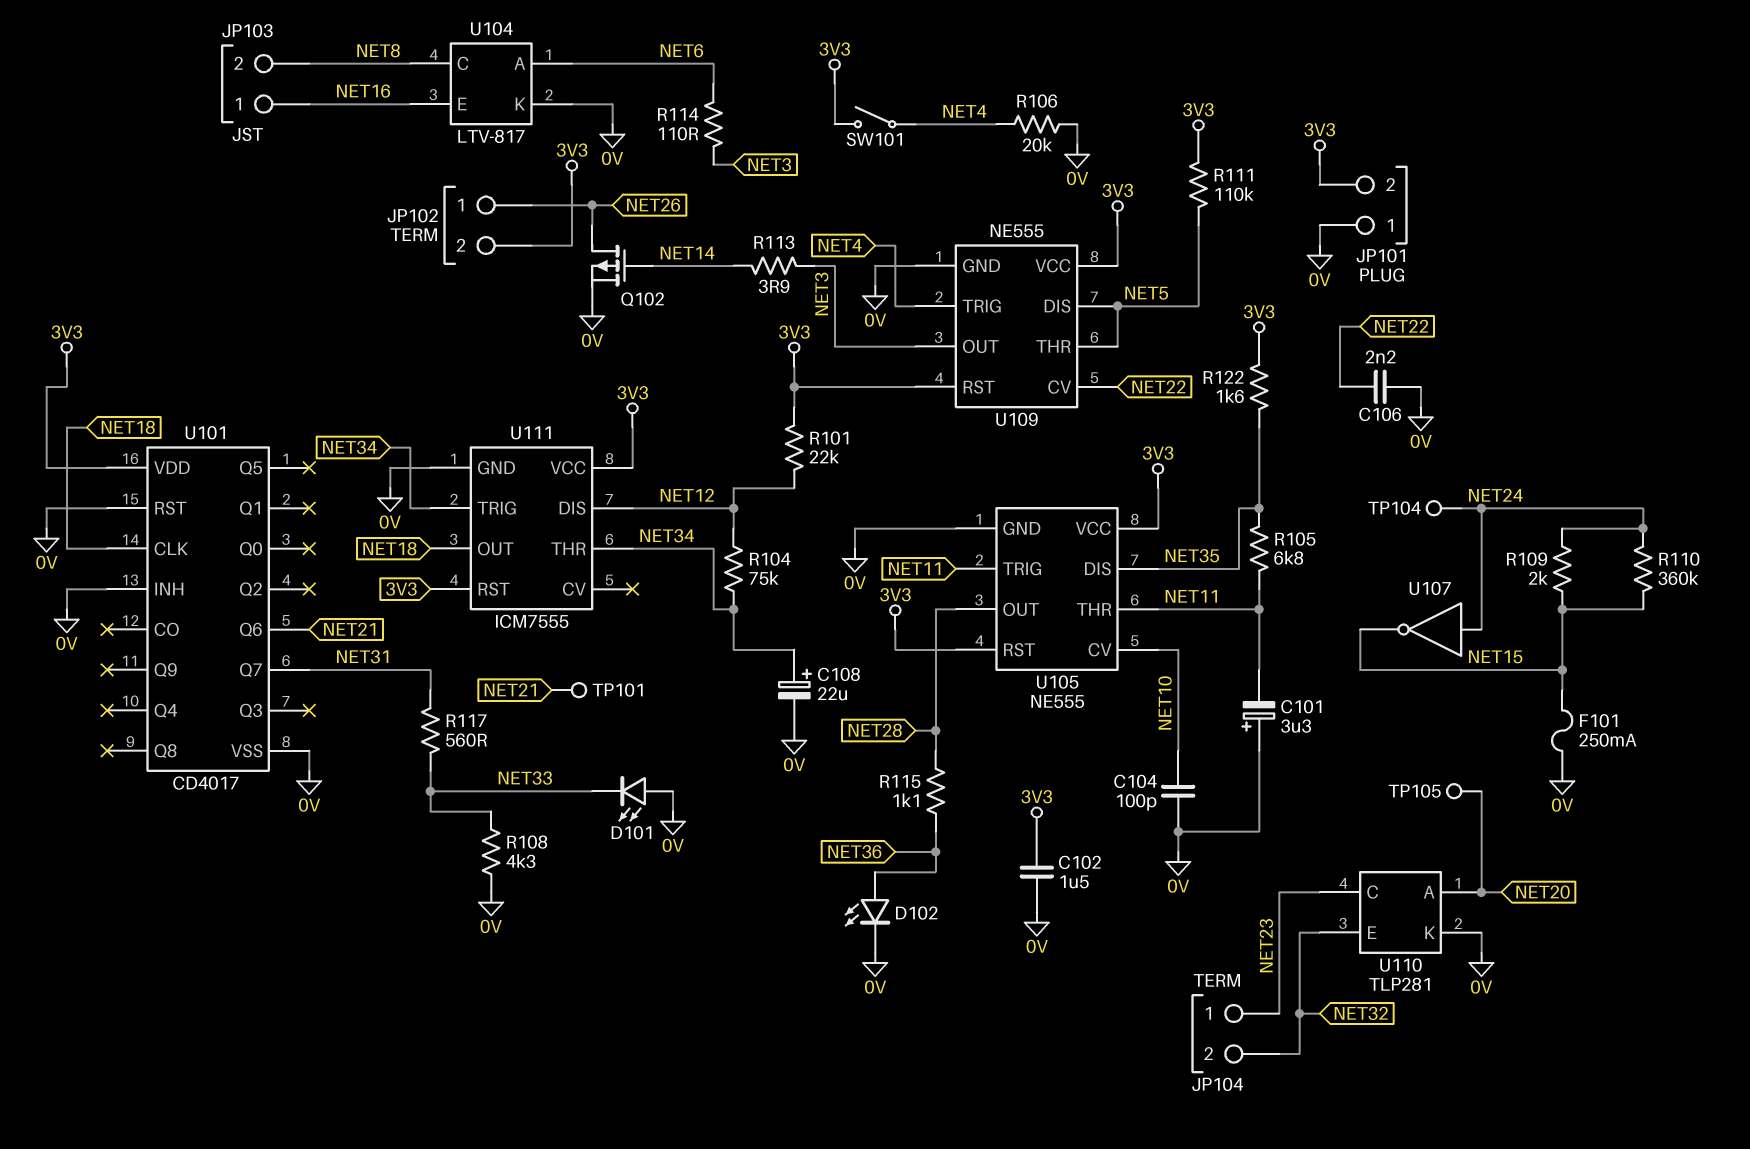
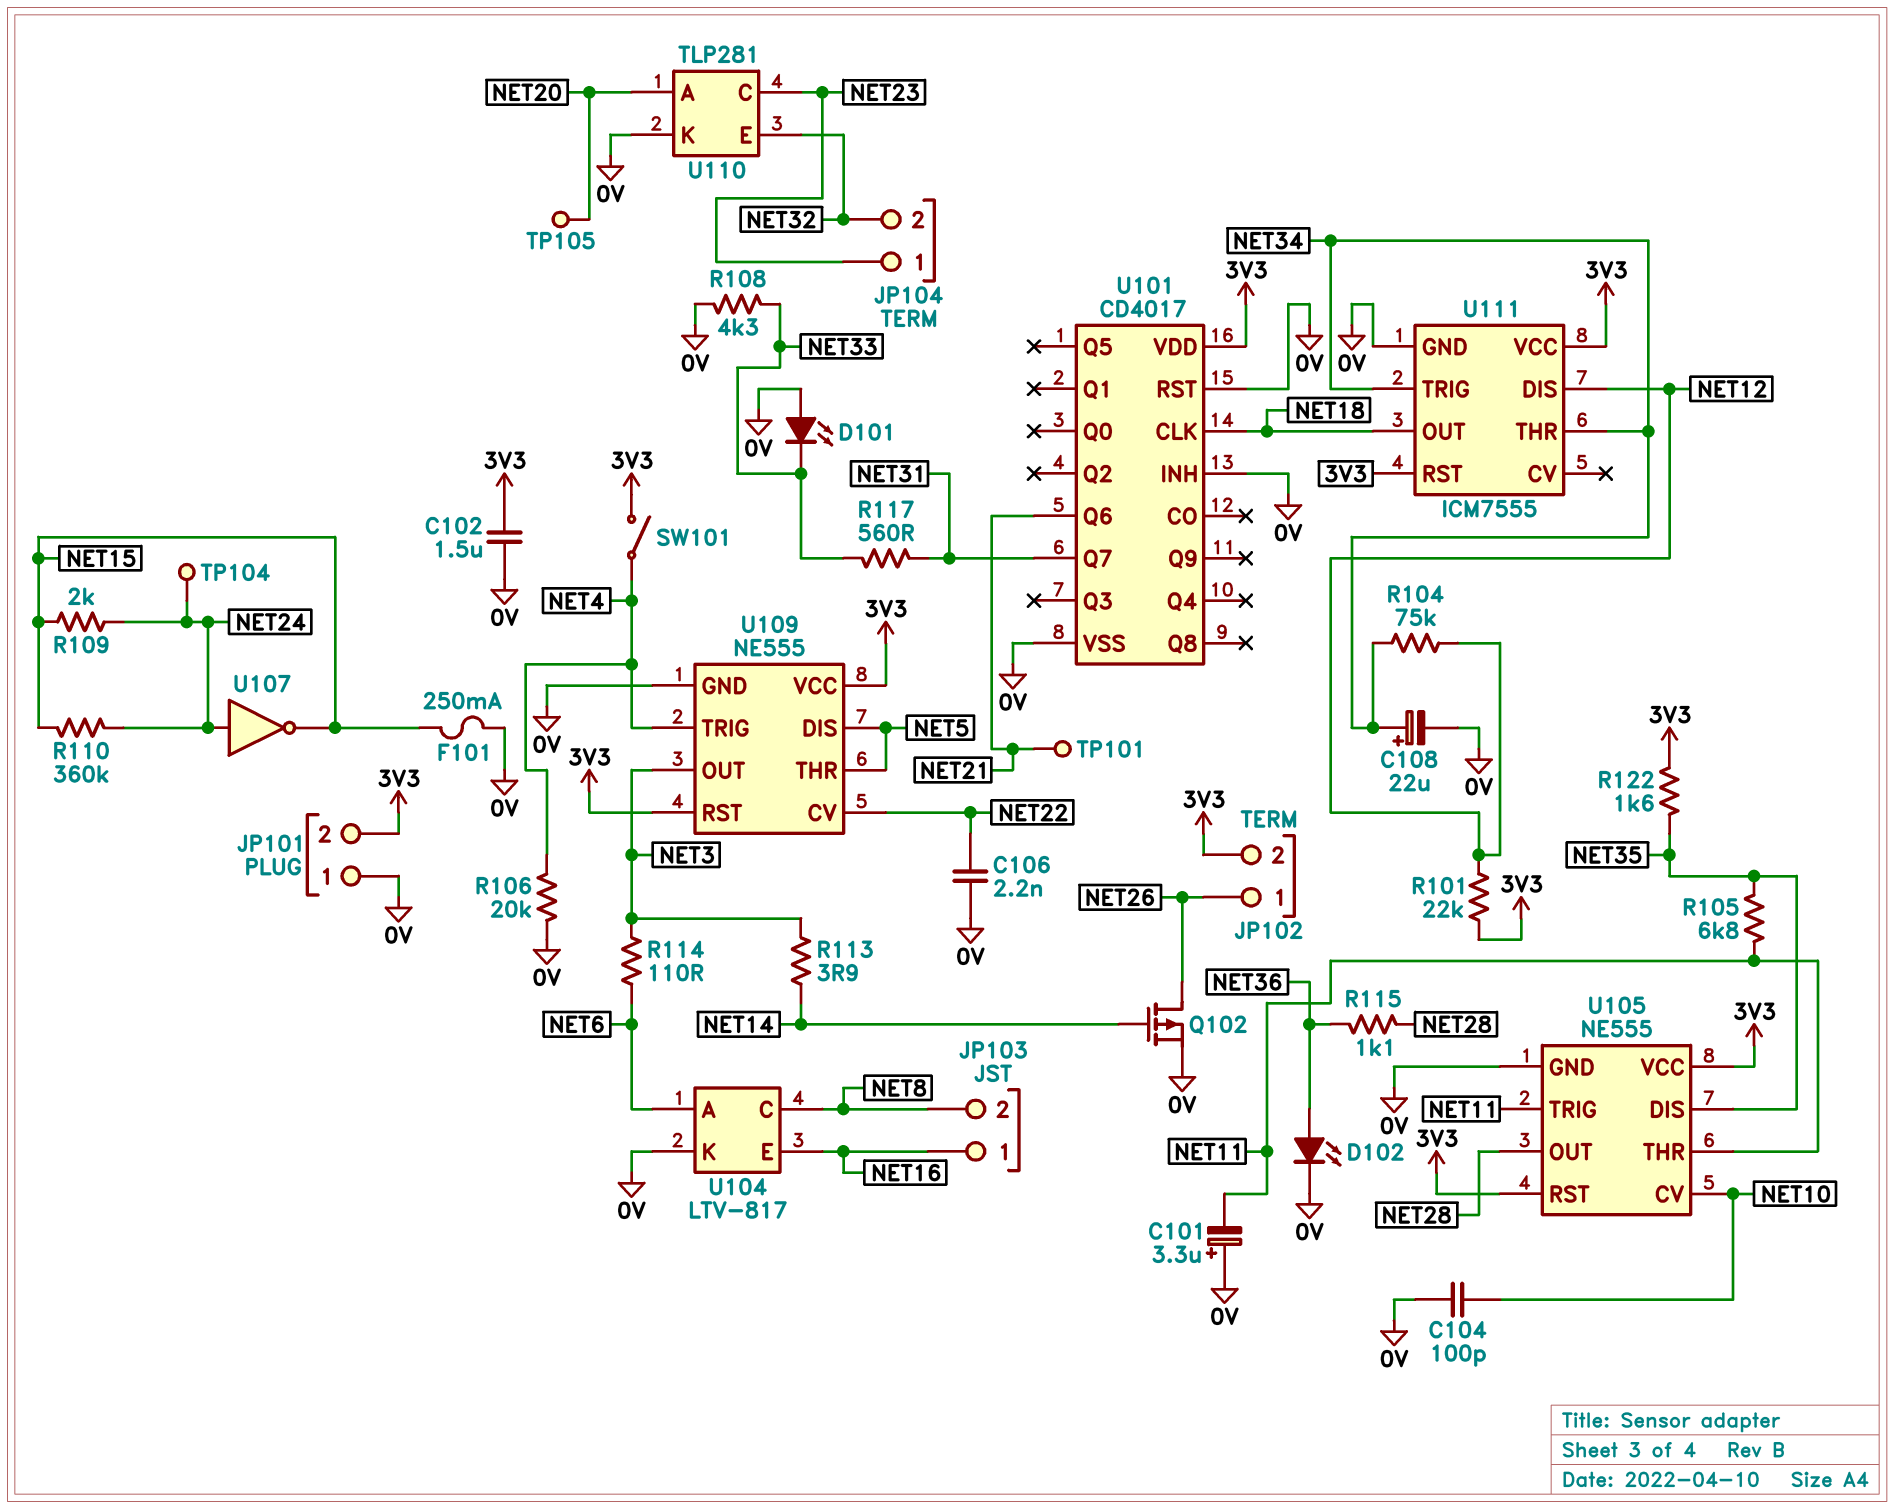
R111: 110k (3V3, NET5) -> none

